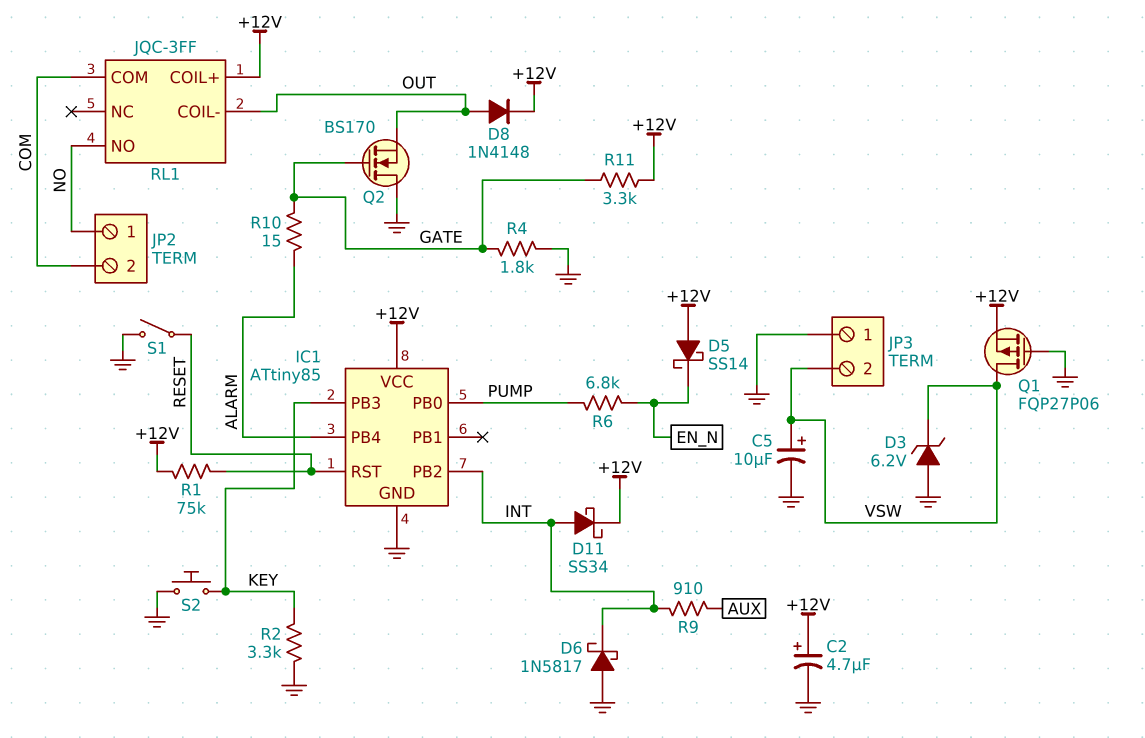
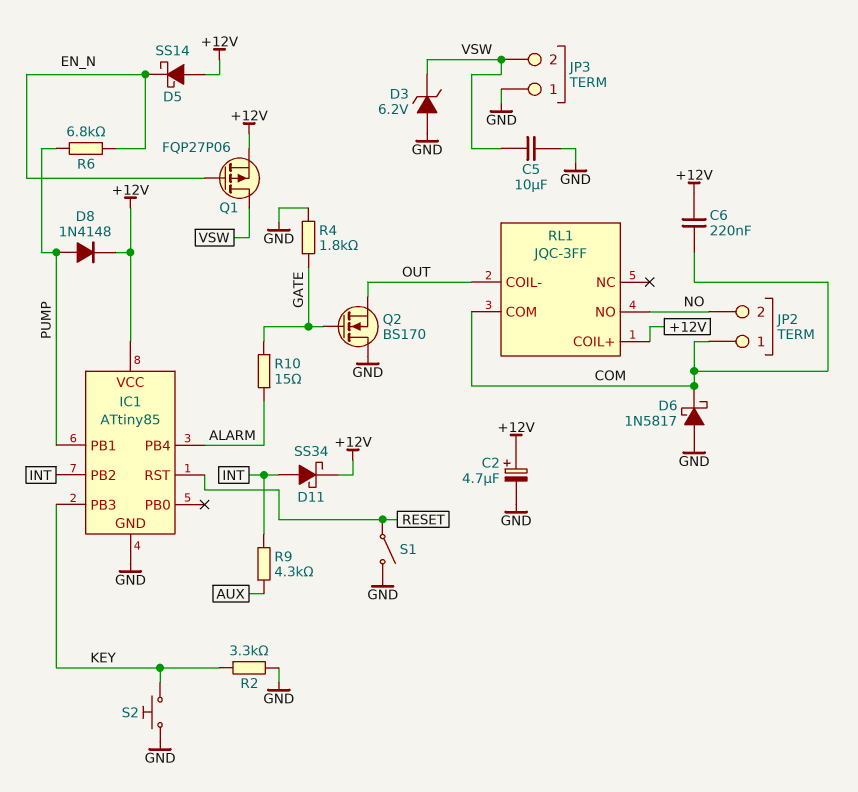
C5: 10uF (plus VSW, minus GND) -> 10uF (GND, VSW)
C6: none -> 220nF (+12V, COM)
D6: schottky 1N5817 (A GND, K INT) -> schottky 1N5817 (A GND, K COM)
D8: diode 1N4148 (A OUT, K +12V) -> diode 1N4148 (A PUMP, K +12V)
IC1 pin PB0: PUMP -> none
IC1 pin PB1: none -> PUMP
JP2 pin 1: NO -> COM
JP2 pin 2: COM -> NO
Q1: PMOS FQP27P06 (G GND, D VSW, S +12V) -> PMOS FQP27P06 (G EN_N, D VSW, S +12V)
R1: 75k (+12V, RESET) -> none
R9: 910 (AUX, INT) -> 4.3k (AUX, INT)
R11: 3.3k (+12V, GATE) -> none

